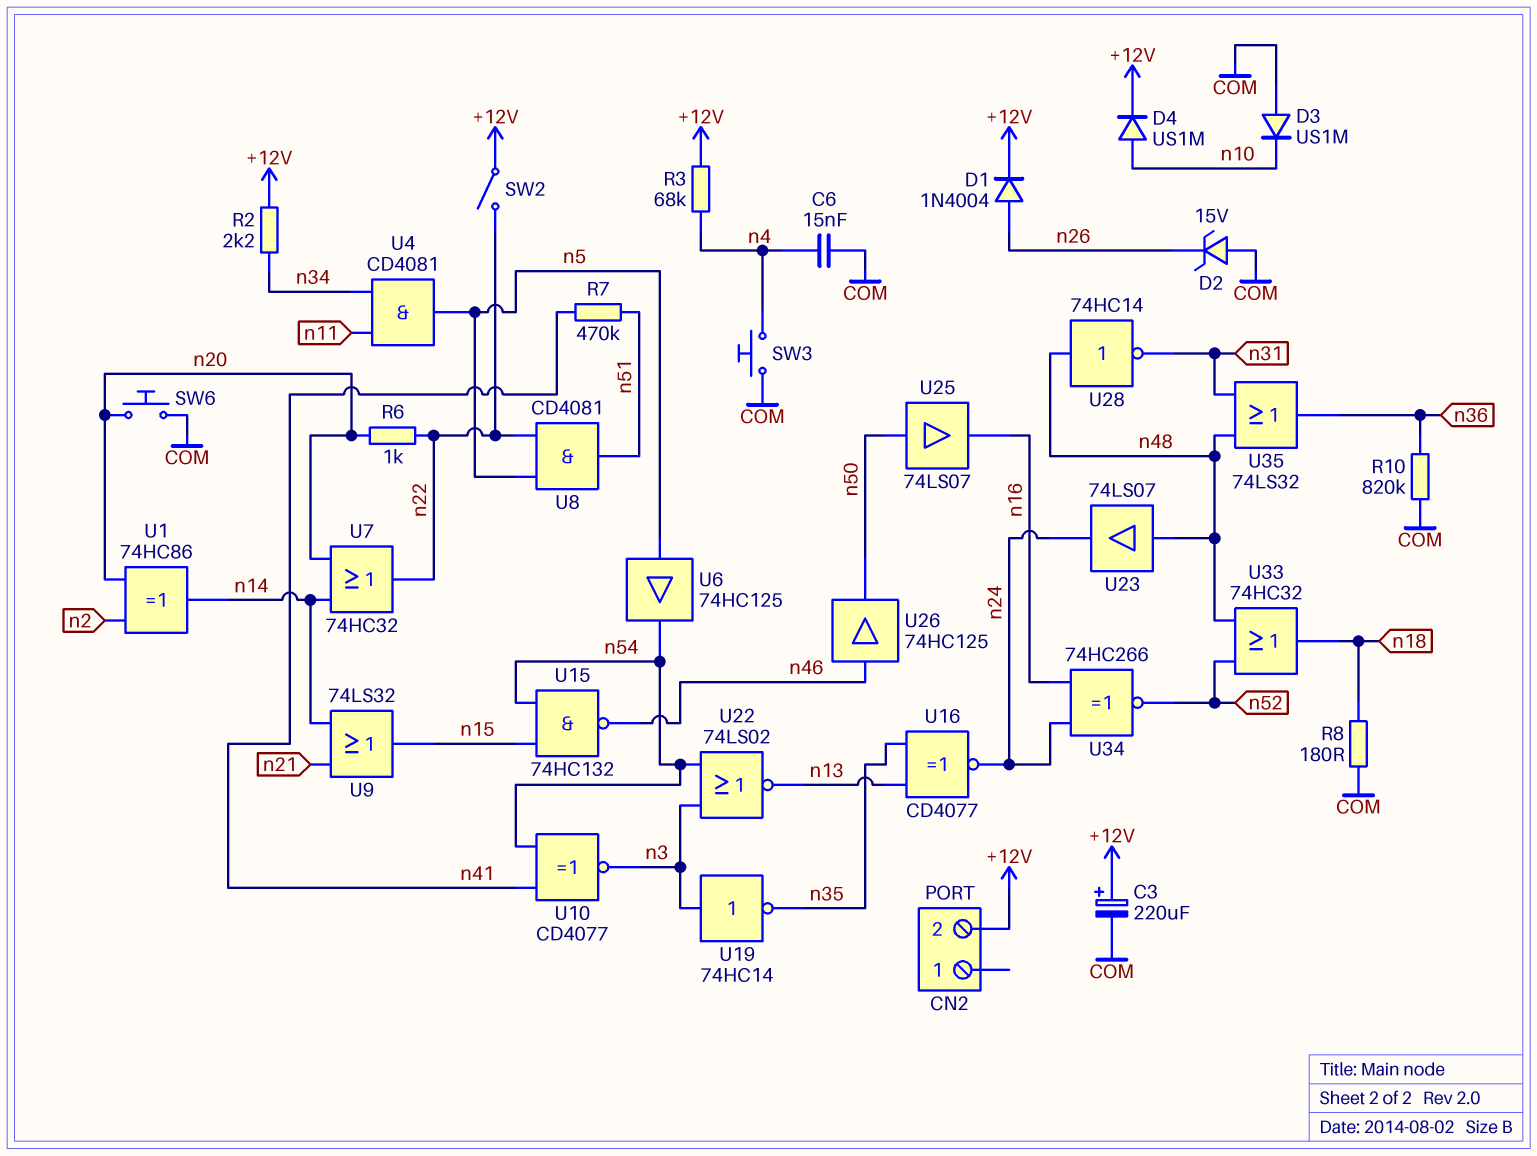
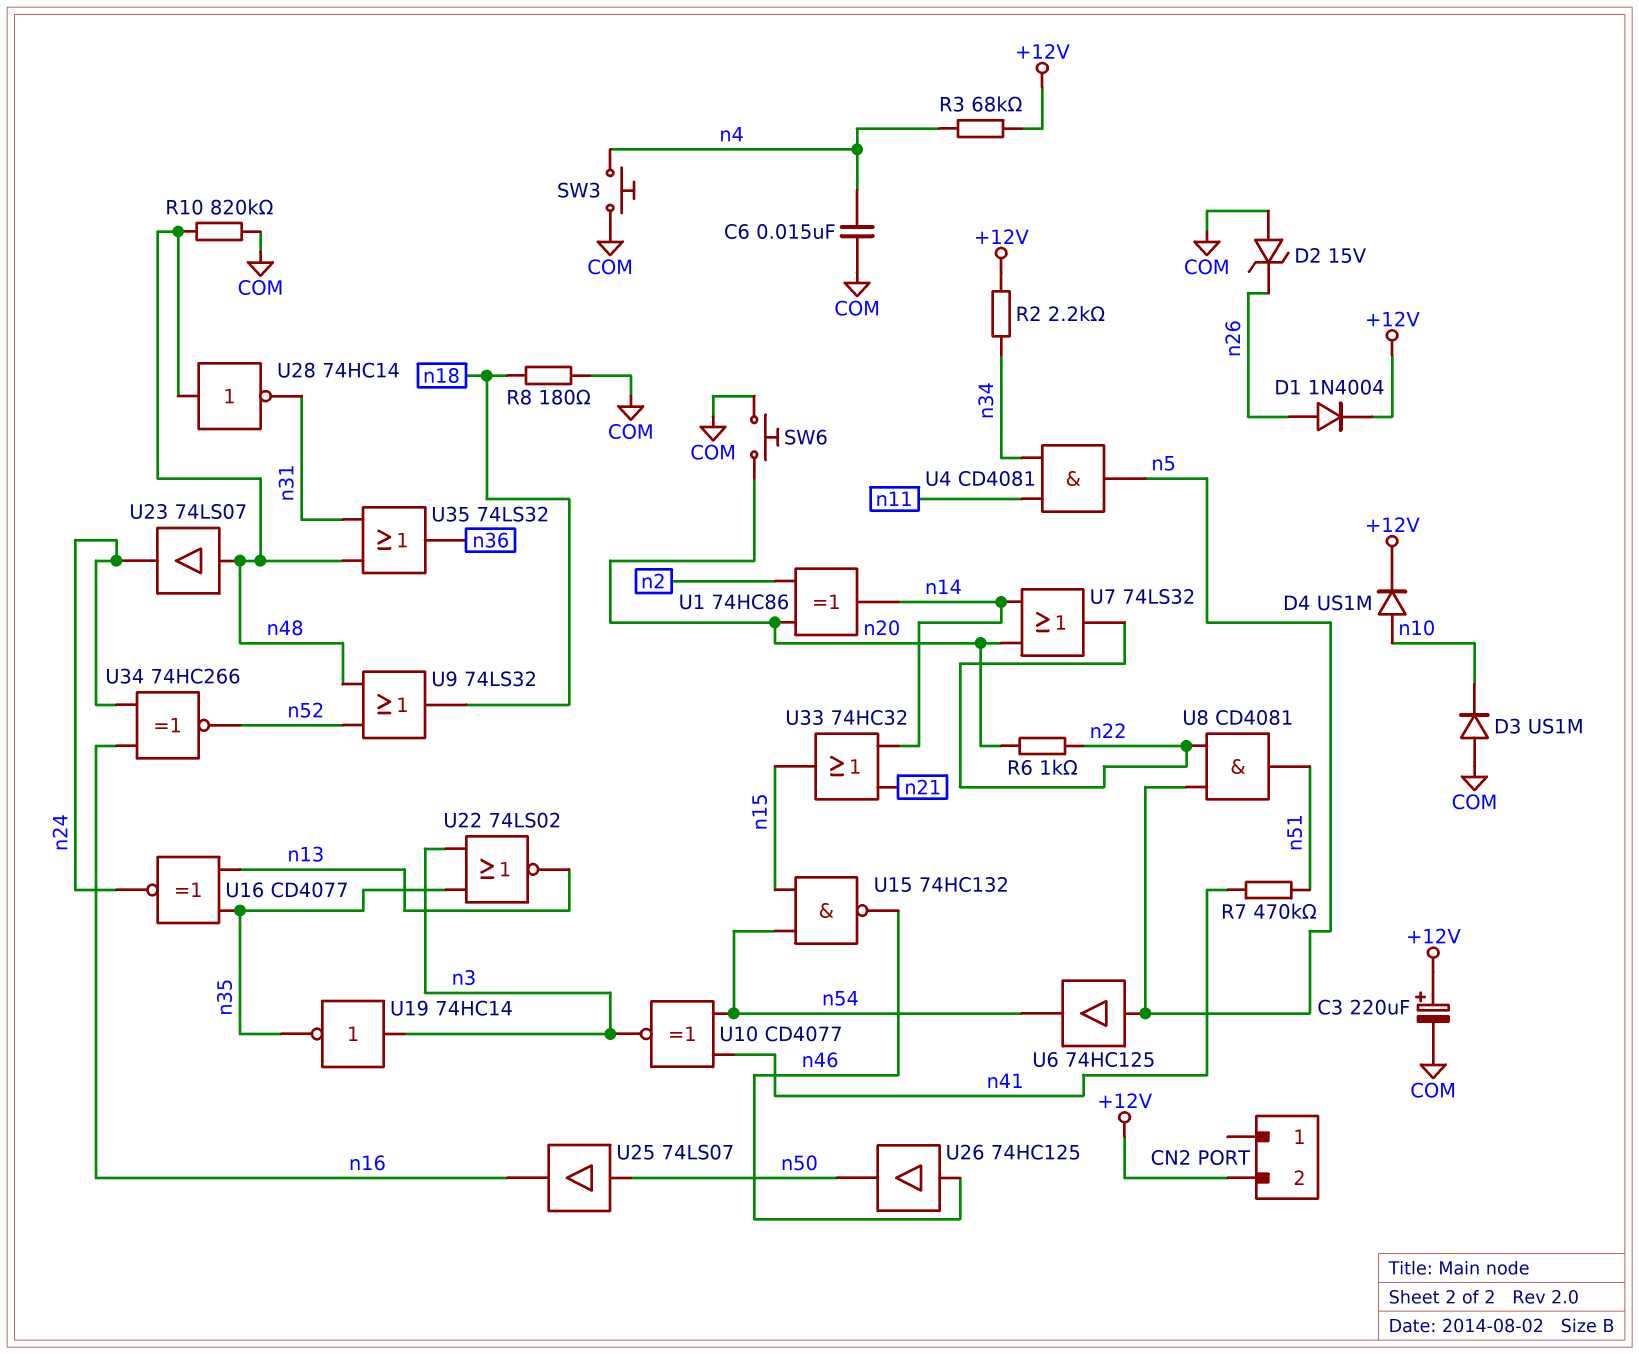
R10: 820k (COM, n36) -> 820k (COM, n48)
SW2: switch (+12V, n22) -> none
U7: OR 74HC32 (in n14, in n20, out n22) -> OR 74LS32 (in n14, in n20, out n22)
U9: OR 74LS32 (in n14, in n21, out n15) -> OR 74LS32 (in n48, in n52, out n18)
U22: NOR 74LS02 (in n3, in n54, out n13) -> NOR 74LS02 (in n3, in n35, out n13)
U33: OR 74HC32 (in n48, in n52, out n18) -> OR 74HC32 (in n14, in n21, out n15)

